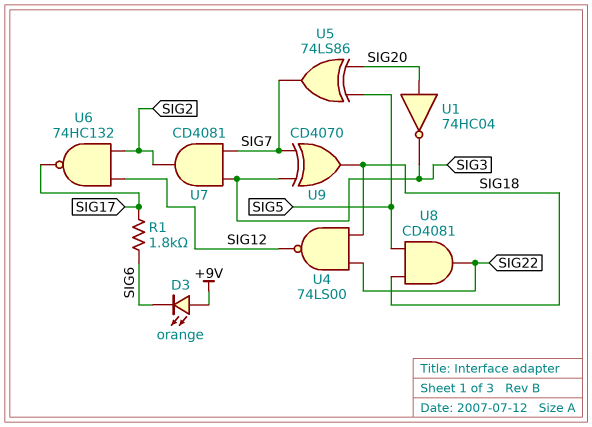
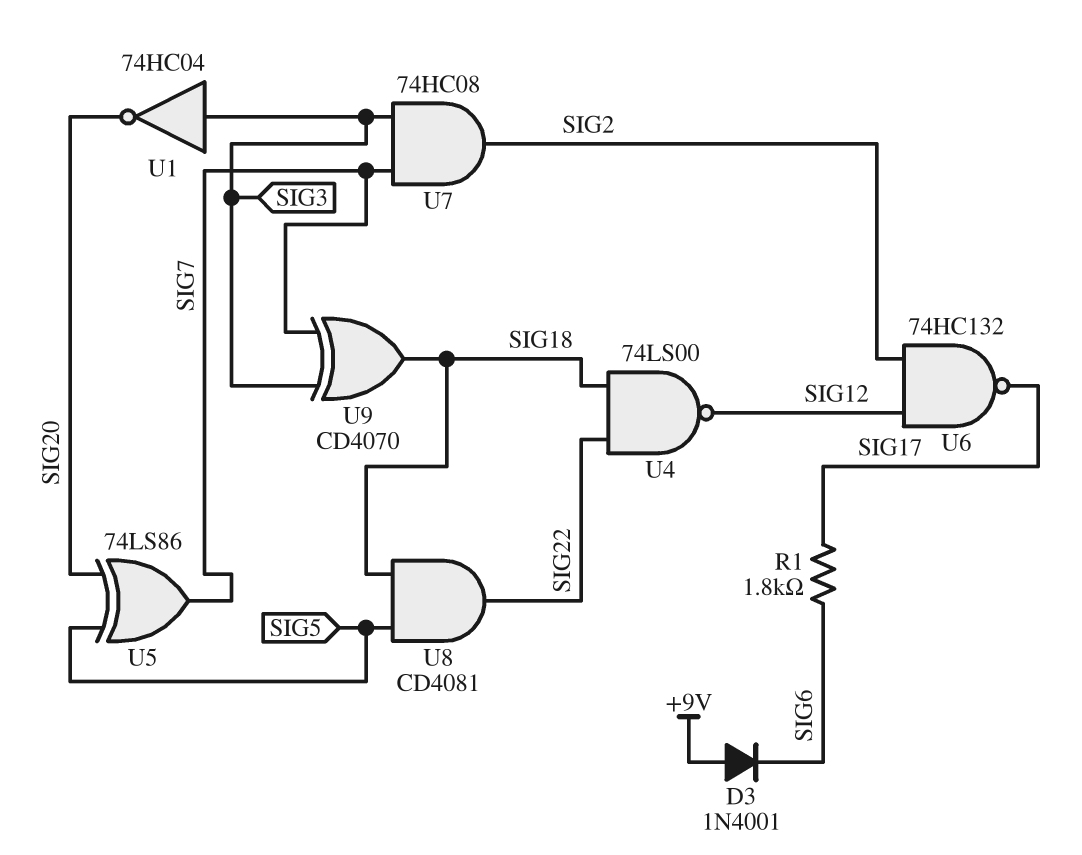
D3: LED orange (A +9V, K SIG6) -> diode 1N4001 (A +9V, K SIG6)
U1: NOT 74HC04 (in SIG20, out SIG3) -> NOT 74HC04 (in SIG3, out SIG20)
U7: AND CD4081 (in SIG3, in SIG7, out SIG2) -> AND 74HC08 (in SIG3, in SIG7, out SIG2)

